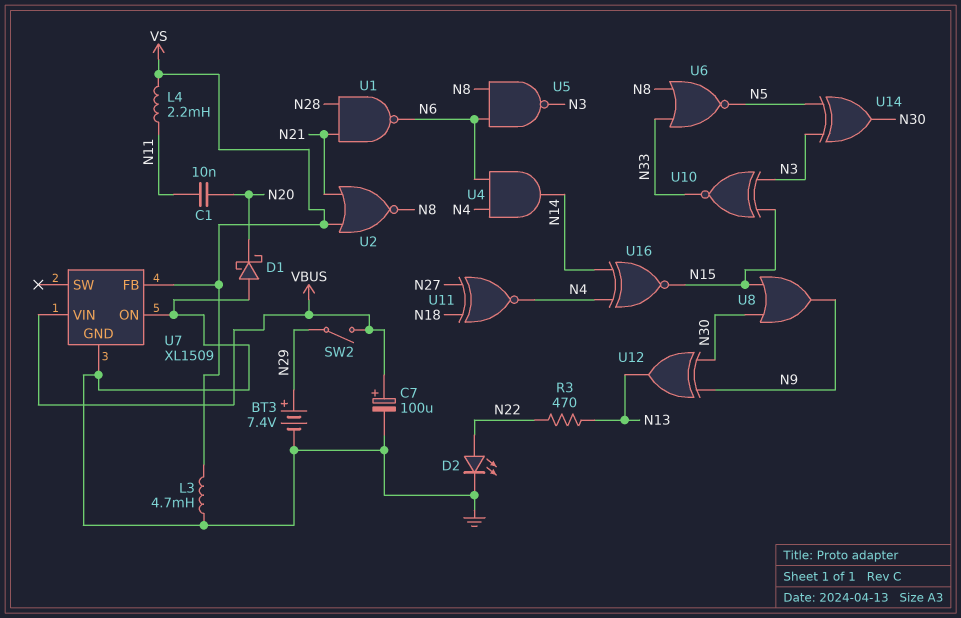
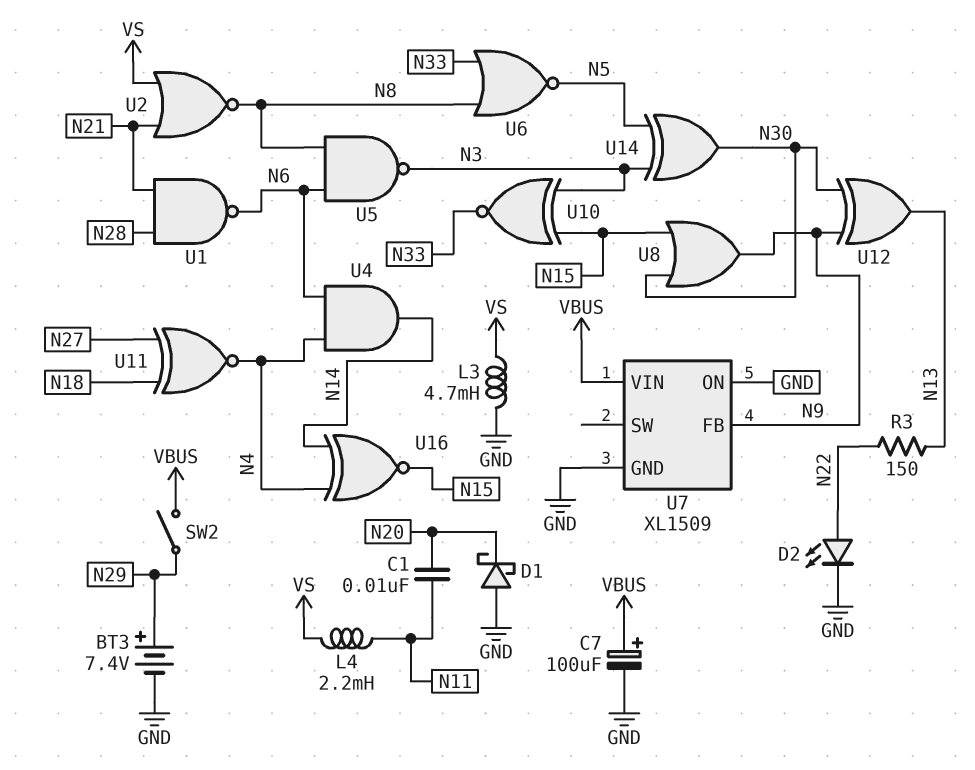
R3: 470 (N13, N22) -> 150 (N13, N22)
U7 pin FB: VS -> N9

